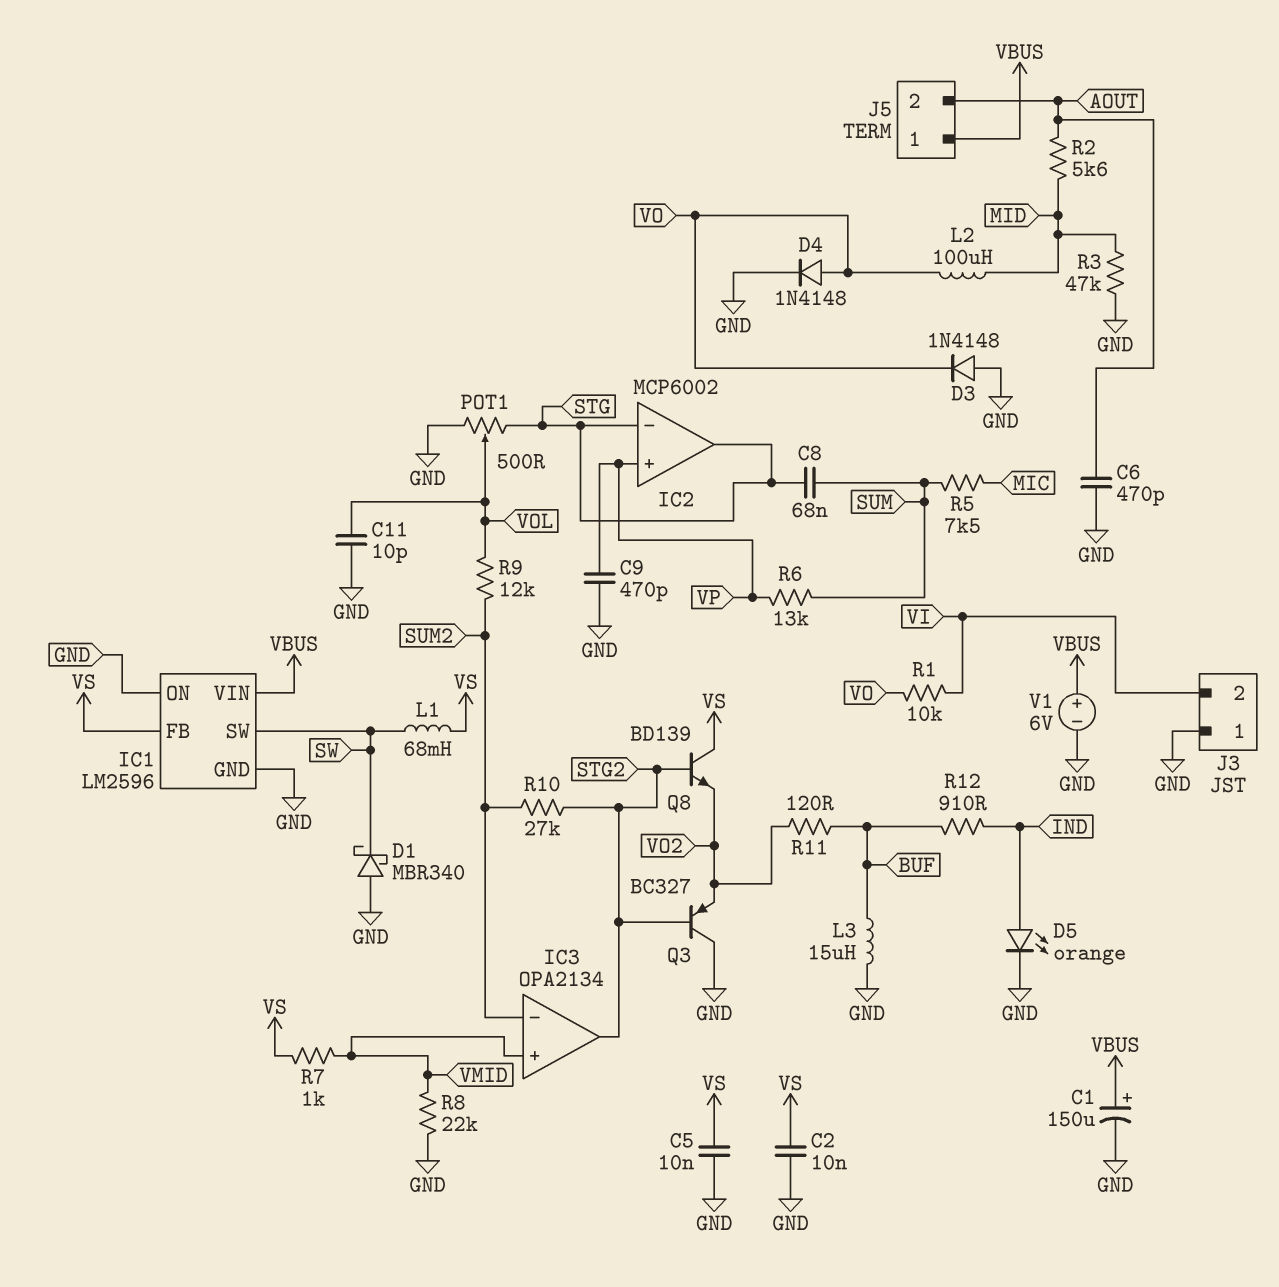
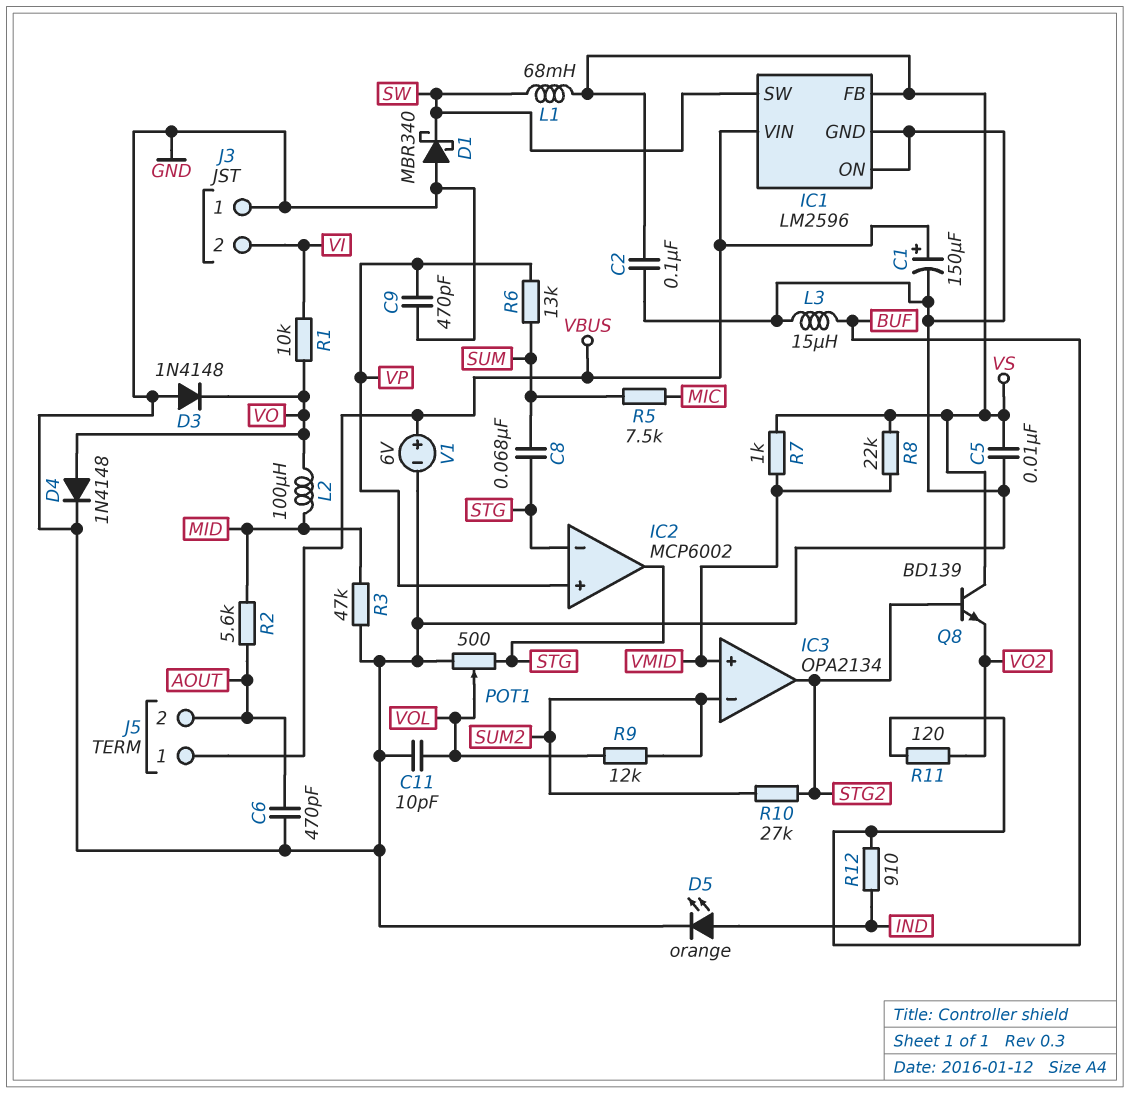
C2: 10nF (GND, VS) -> 100nF (GND, VS)
Q3: PNP BC327 (B STG2, C GND, E VO2) -> none
R8: 22k (GND, VMID) -> 22k (VMID, VS)

